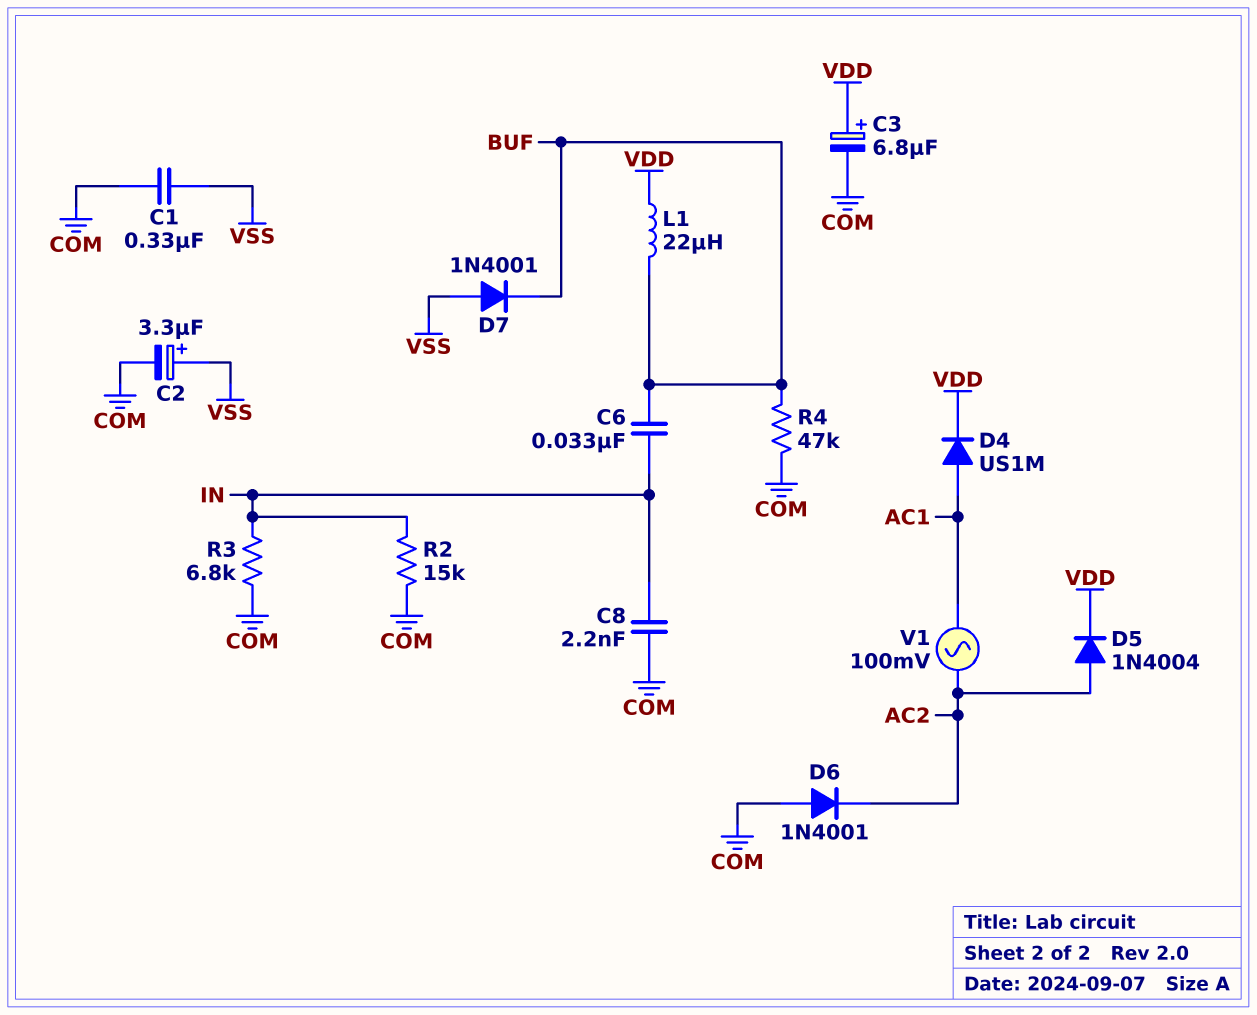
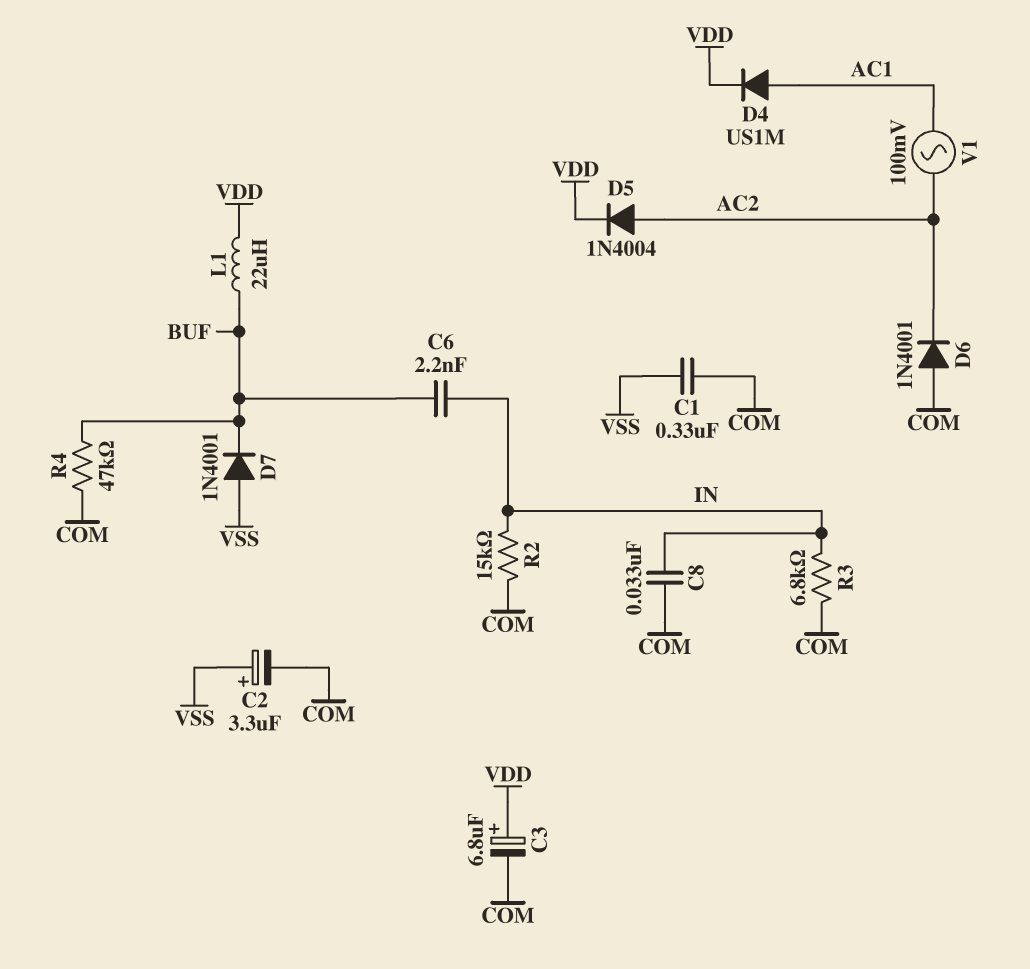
C6: 33nF (BUF, IN) -> 2.2nF (BUF, IN)
C8: 2.2nF (COM, IN) -> 33nF (COM, IN)

